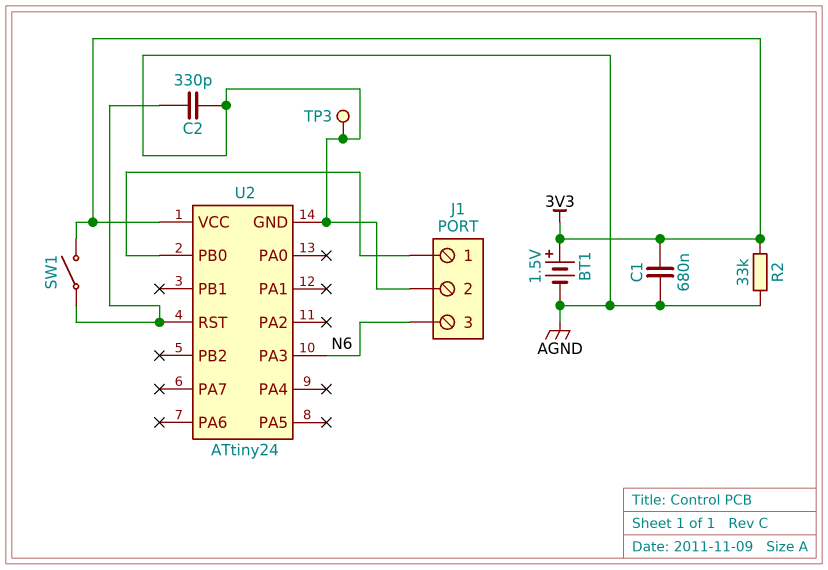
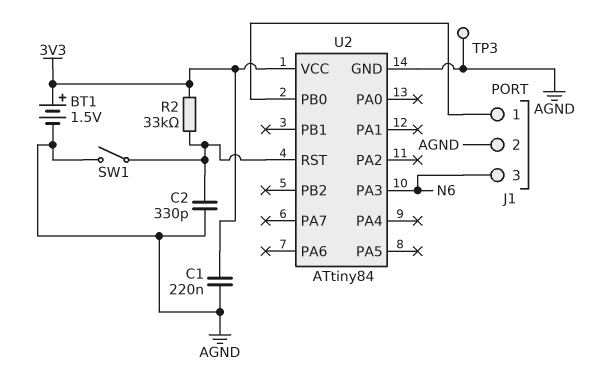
C1: 680nF (3V3, AGND) -> 220nF (3V3, AGND)
R2: 33k (3V3, AGND) -> 33k (3V3, U2/RST)
SW1: switch (3V3, U2/RST) -> switch (AGND, U2/RST)
U2: ATtiny24 -> ATtiny84

